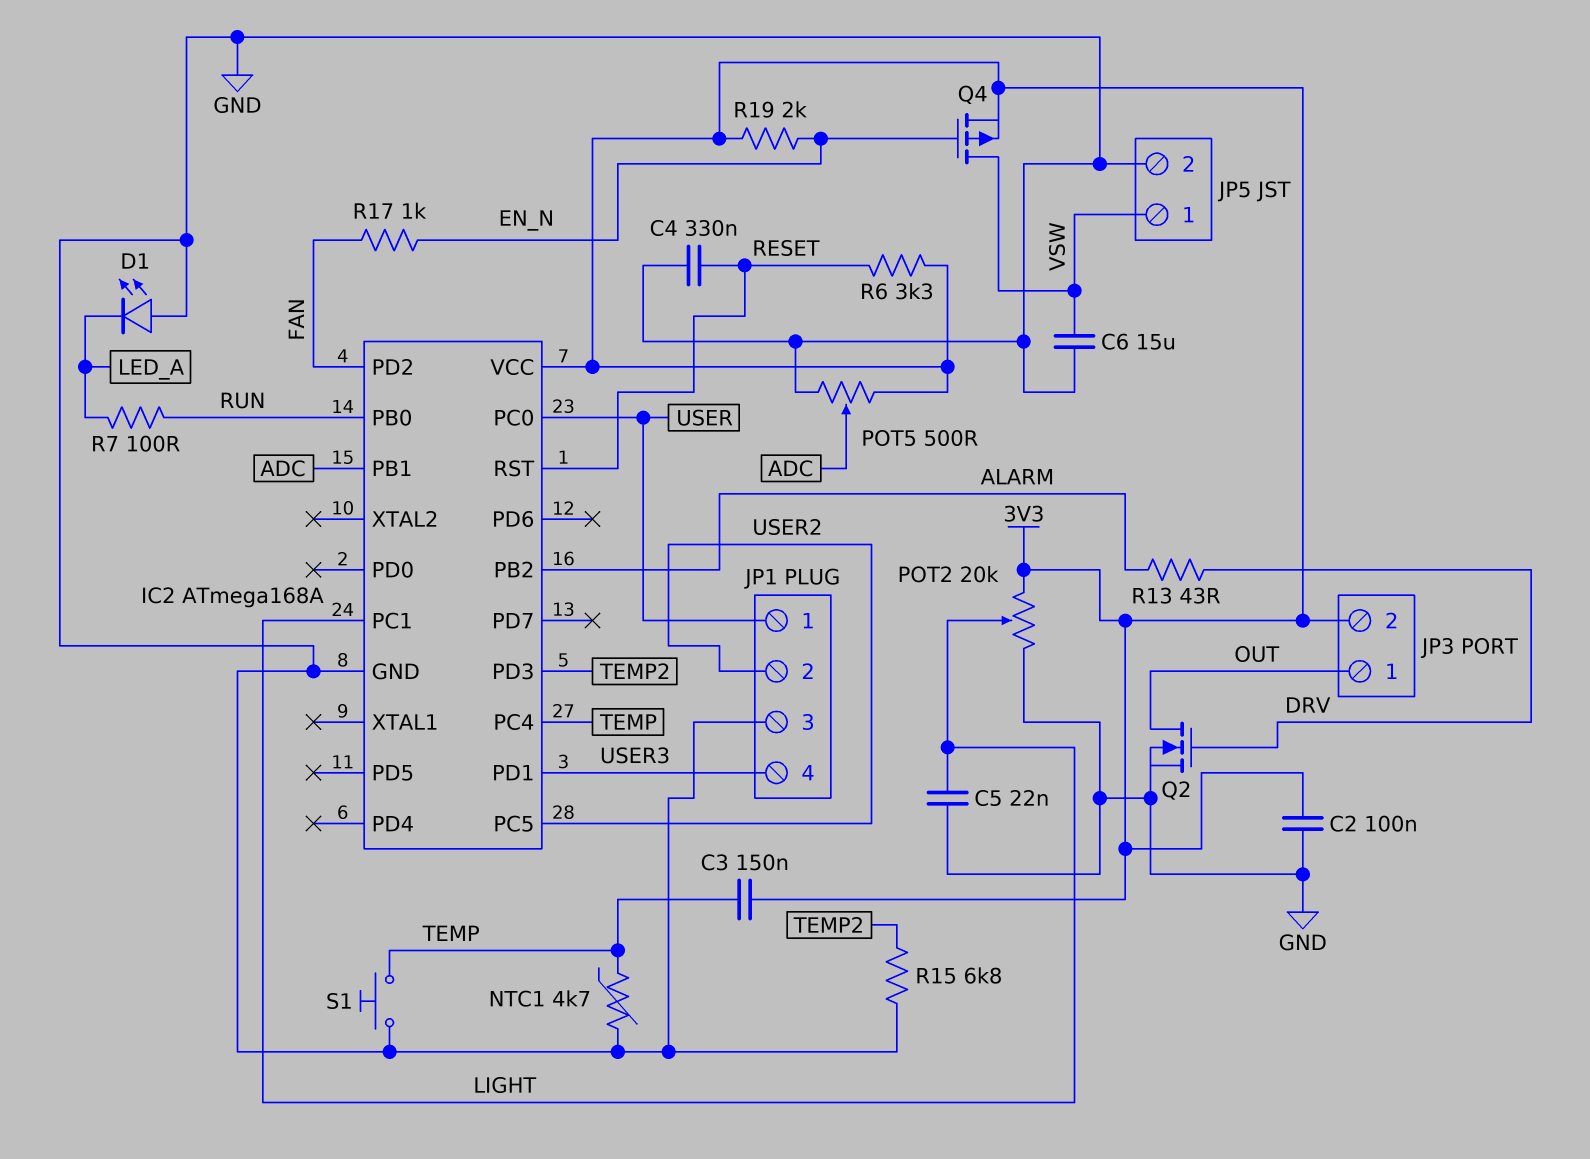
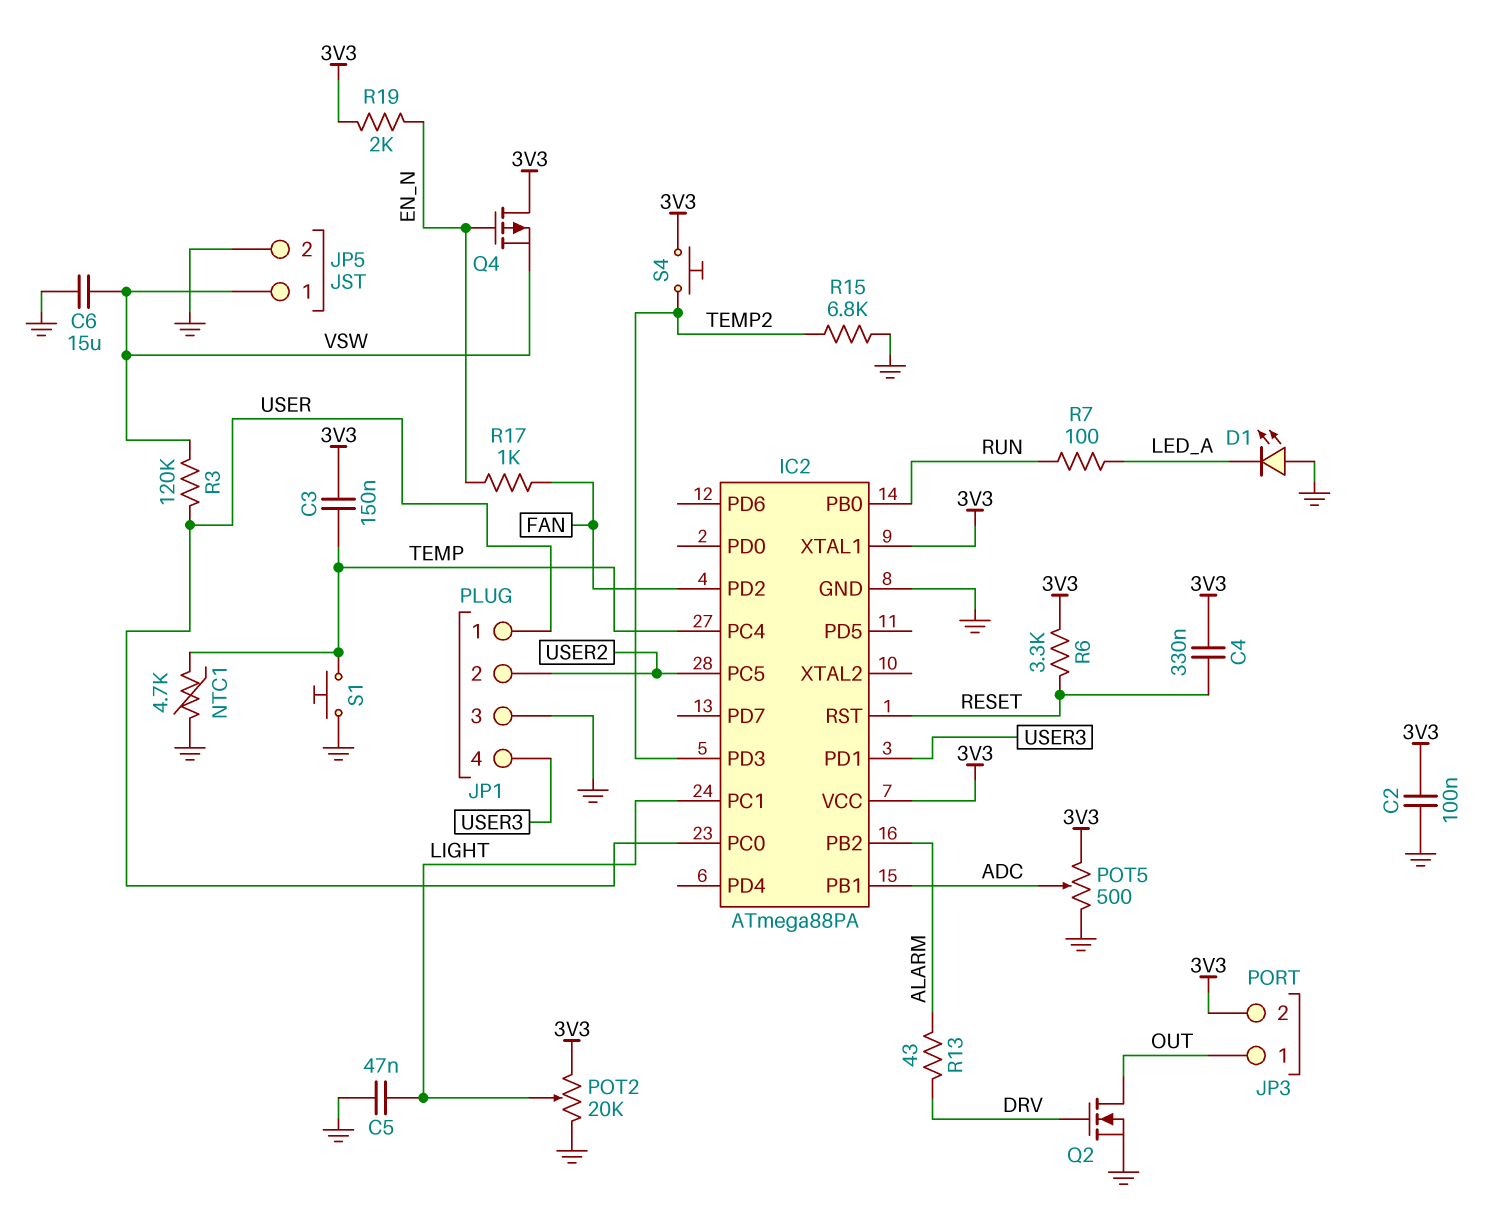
C4: 330nF (GND, RESET) -> 330nF (3V3, RESET)
C5: 22nF (GND, LIGHT) -> 47nF (GND, LIGHT)
IC2: ATmega168A -> ATmega88PA
IC2 pin XTAL1: none -> 3V3
Q4: PMOS (G EN_N, D VSW, S 3V3) -> PMOS (G EN_N, D 3V3, S VSW)
R3: none -> 120k (USER, VSW)
S4: none -> button (3V3, TEMP2)

